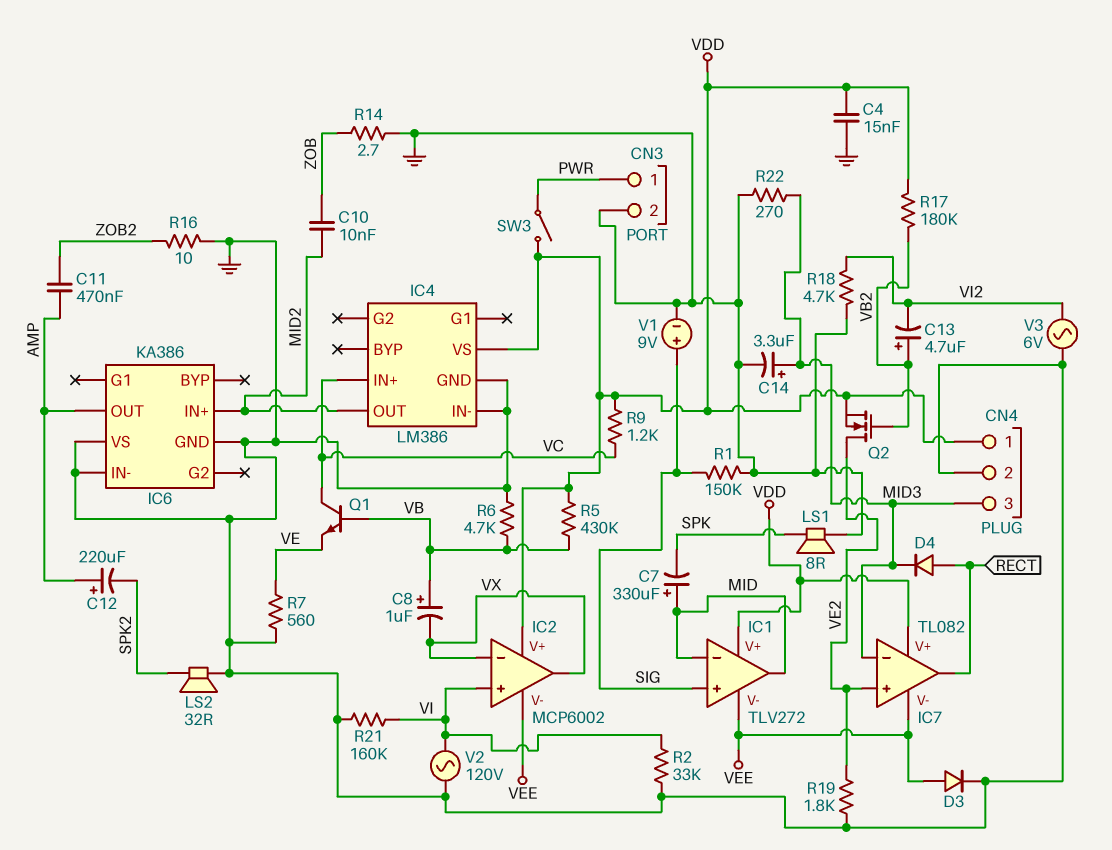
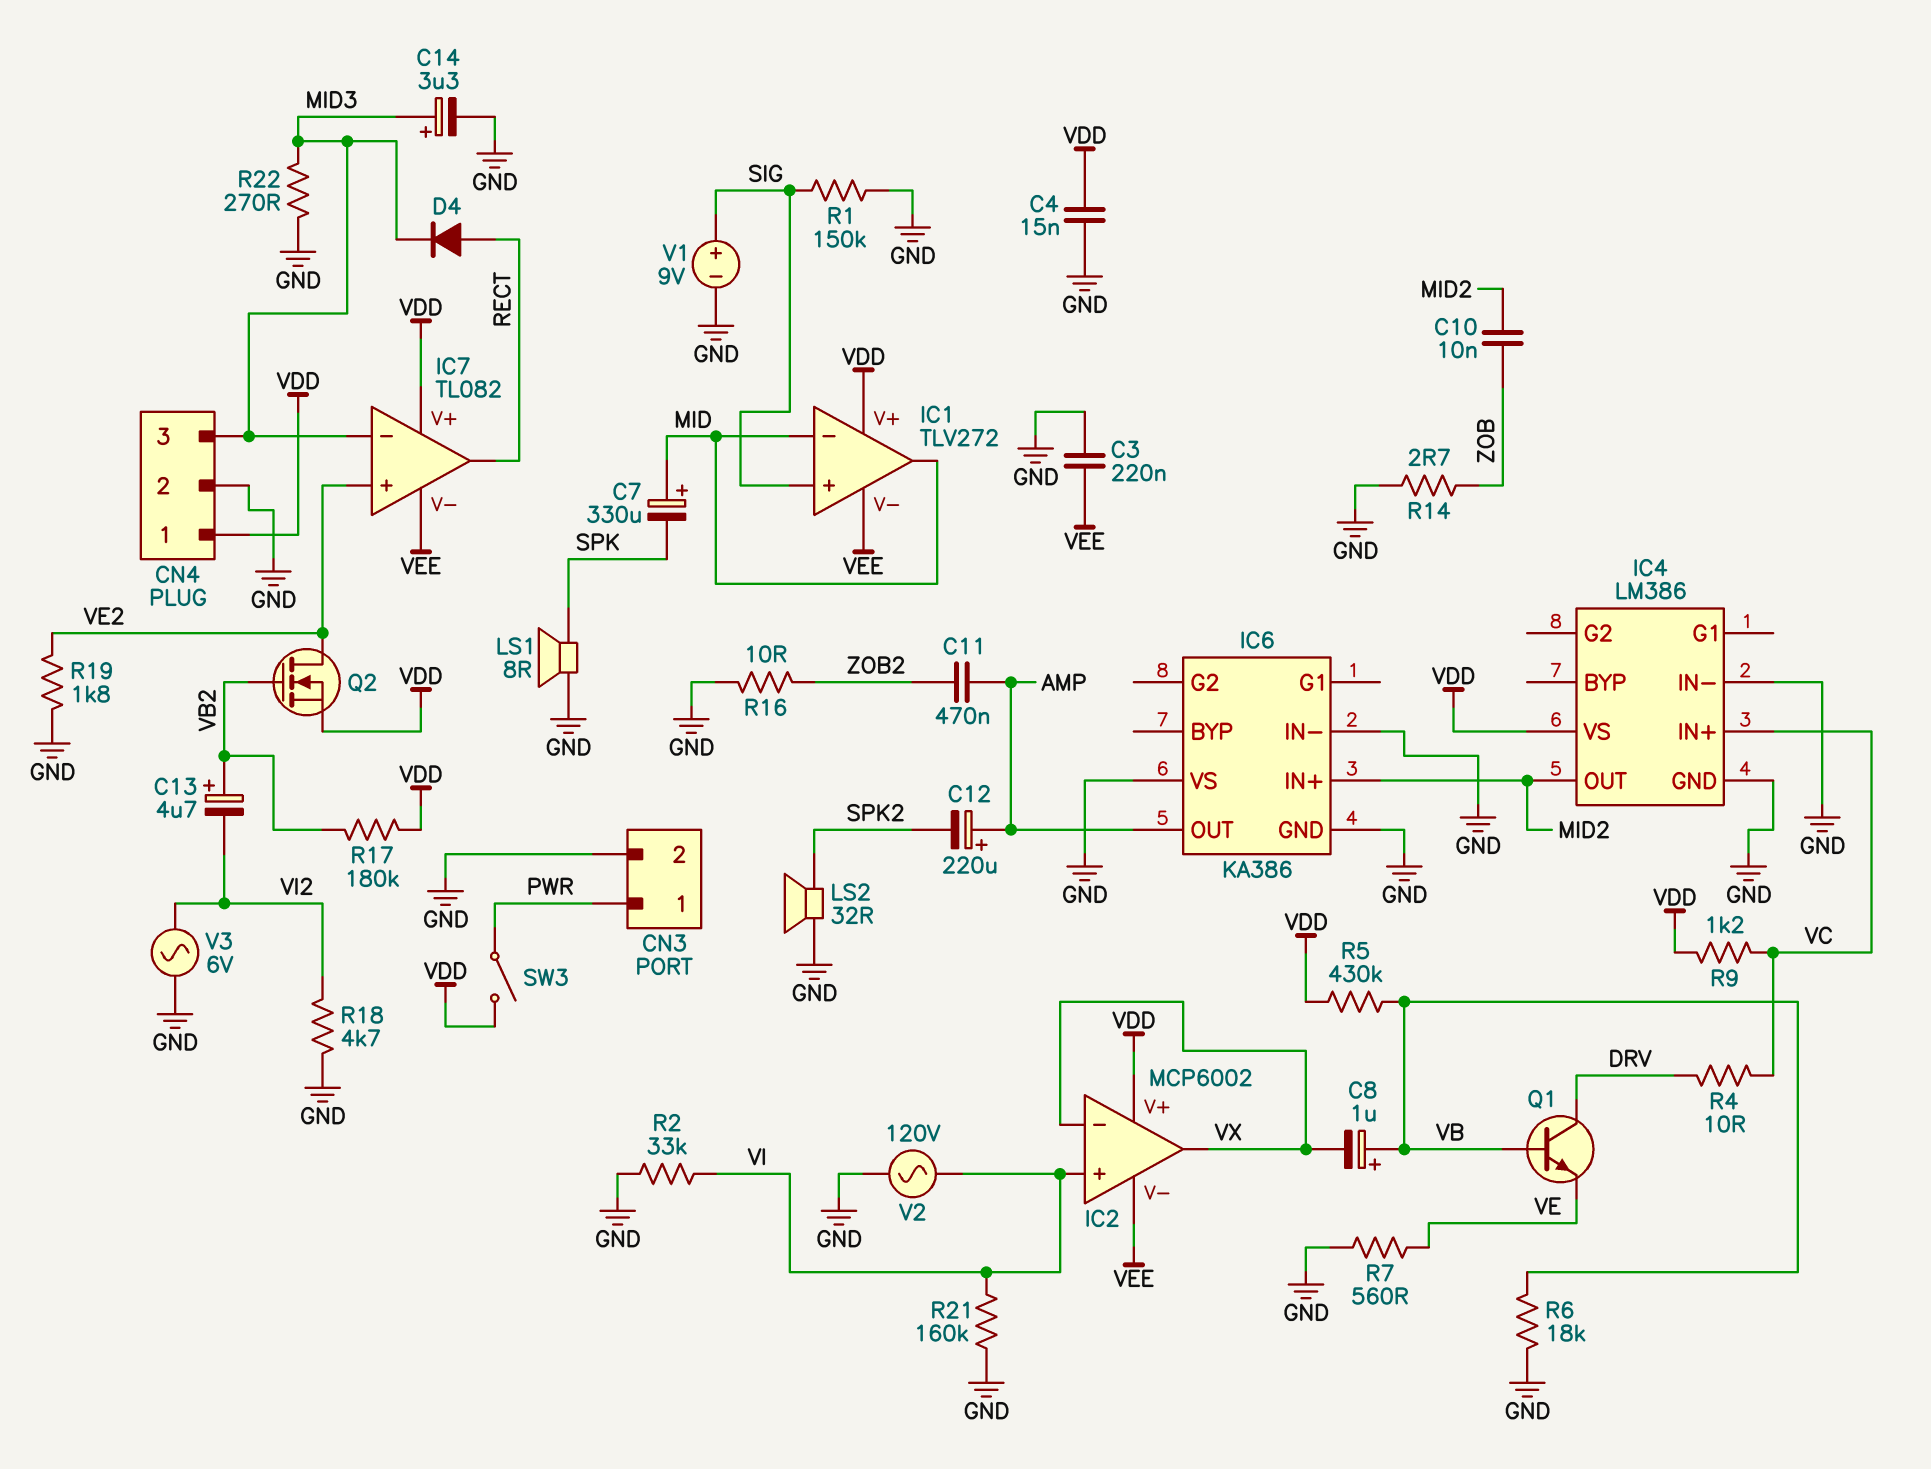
C3: none -> 220nF (GND, VEE)
D3: diode (A VEE, K GND) -> none
Q1: NPN (B VB, C VC, E VE) -> NPN (B VB, C DRV, E VE)
R4: none -> 10 (DRV, VC)
R6: 4.7k (GND, VB) -> 18k (GND, VB)

